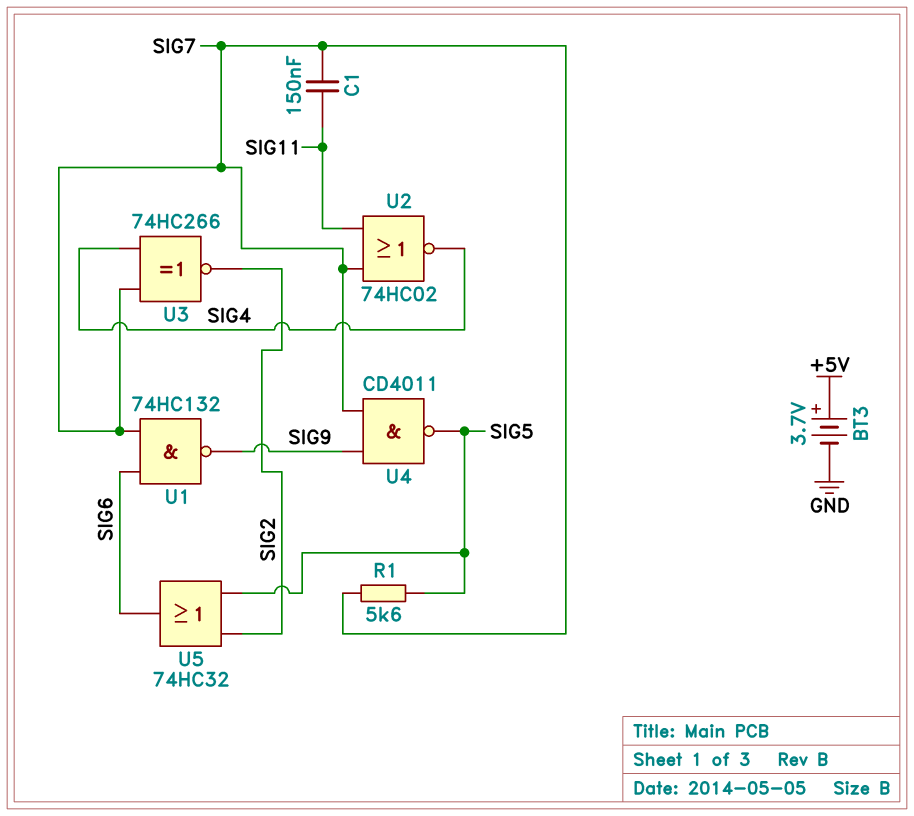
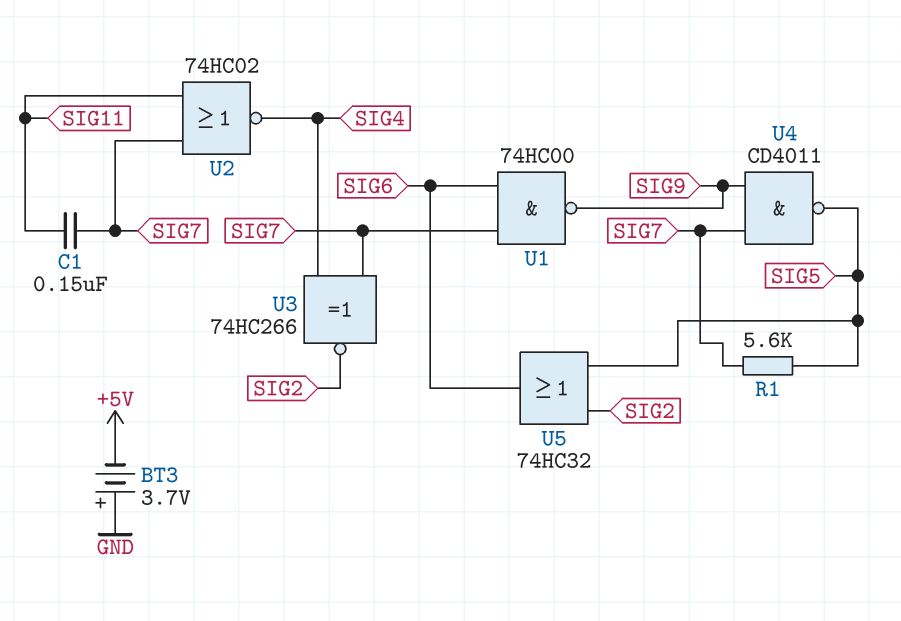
BT3: 3.7V (plus +5V, minus GND) -> 3.7V (plus GND, minus +5V)
U1: NAND 74HC132 (in SIG6, in SIG7, out SIG9) -> NAND 74HC00 (in SIG6, in SIG7, out SIG9)

